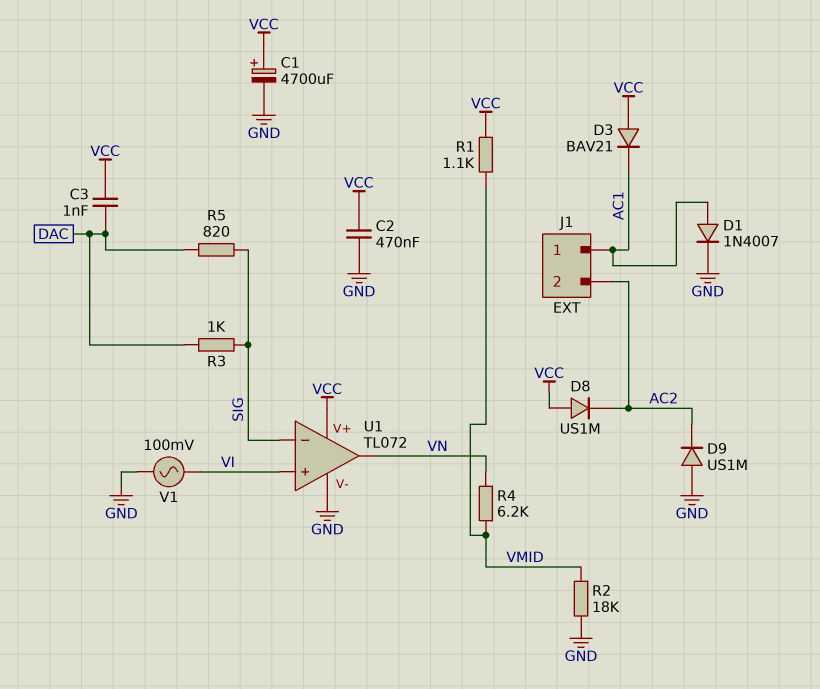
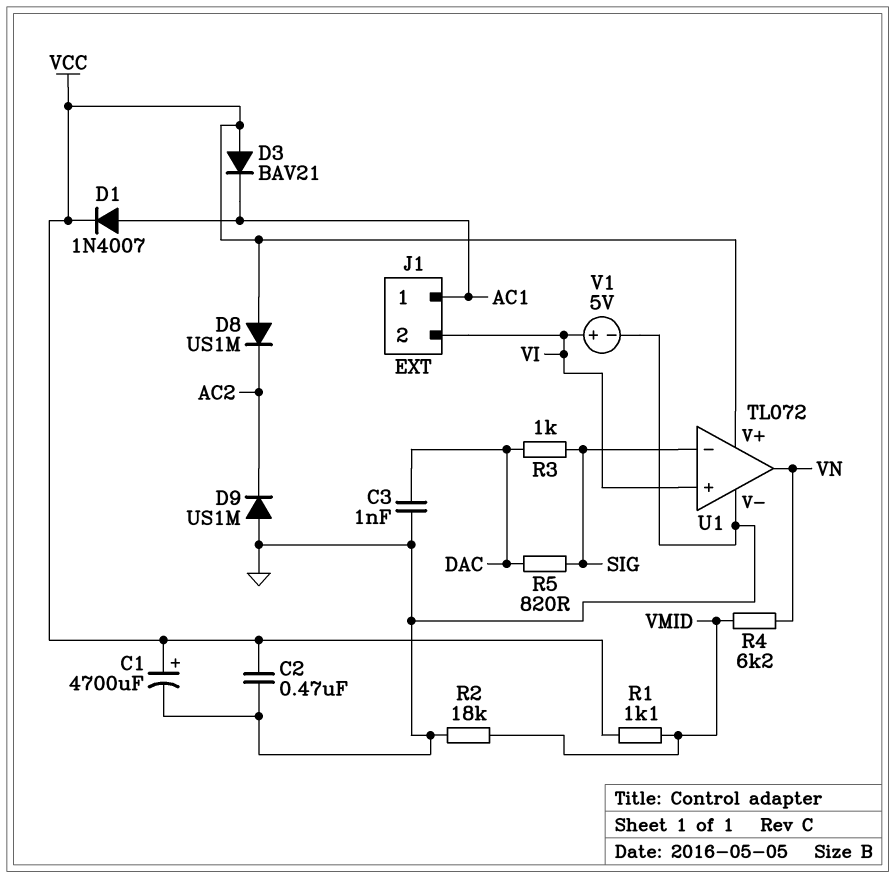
C3: 1nF (DAC, VCC) -> 1nF (DAC, GND)
D1: diode 1N4007 (A AC1, K GND) -> diode 1N4007 (A AC1, K VCC)
J1 pin 2: AC2 -> VI
V1: AC 100mV (GND, VI) -> 5V (plus VI, minus GND)

